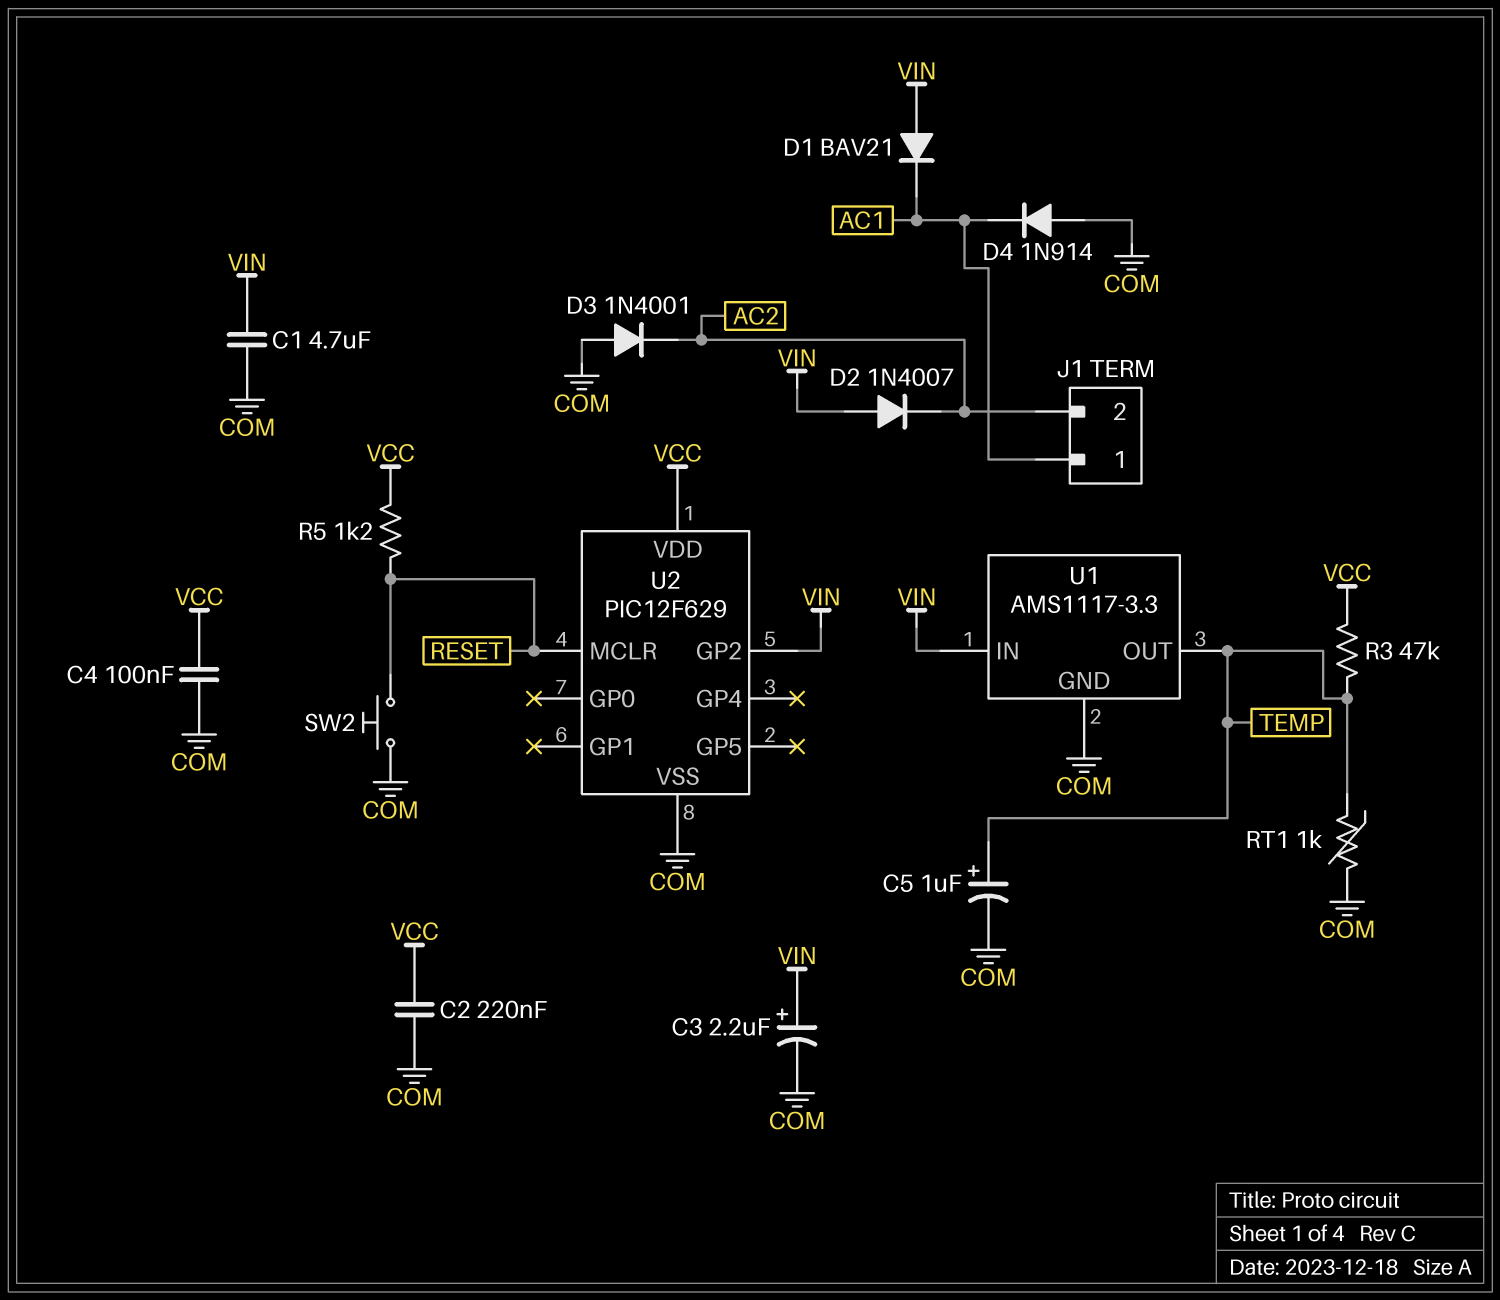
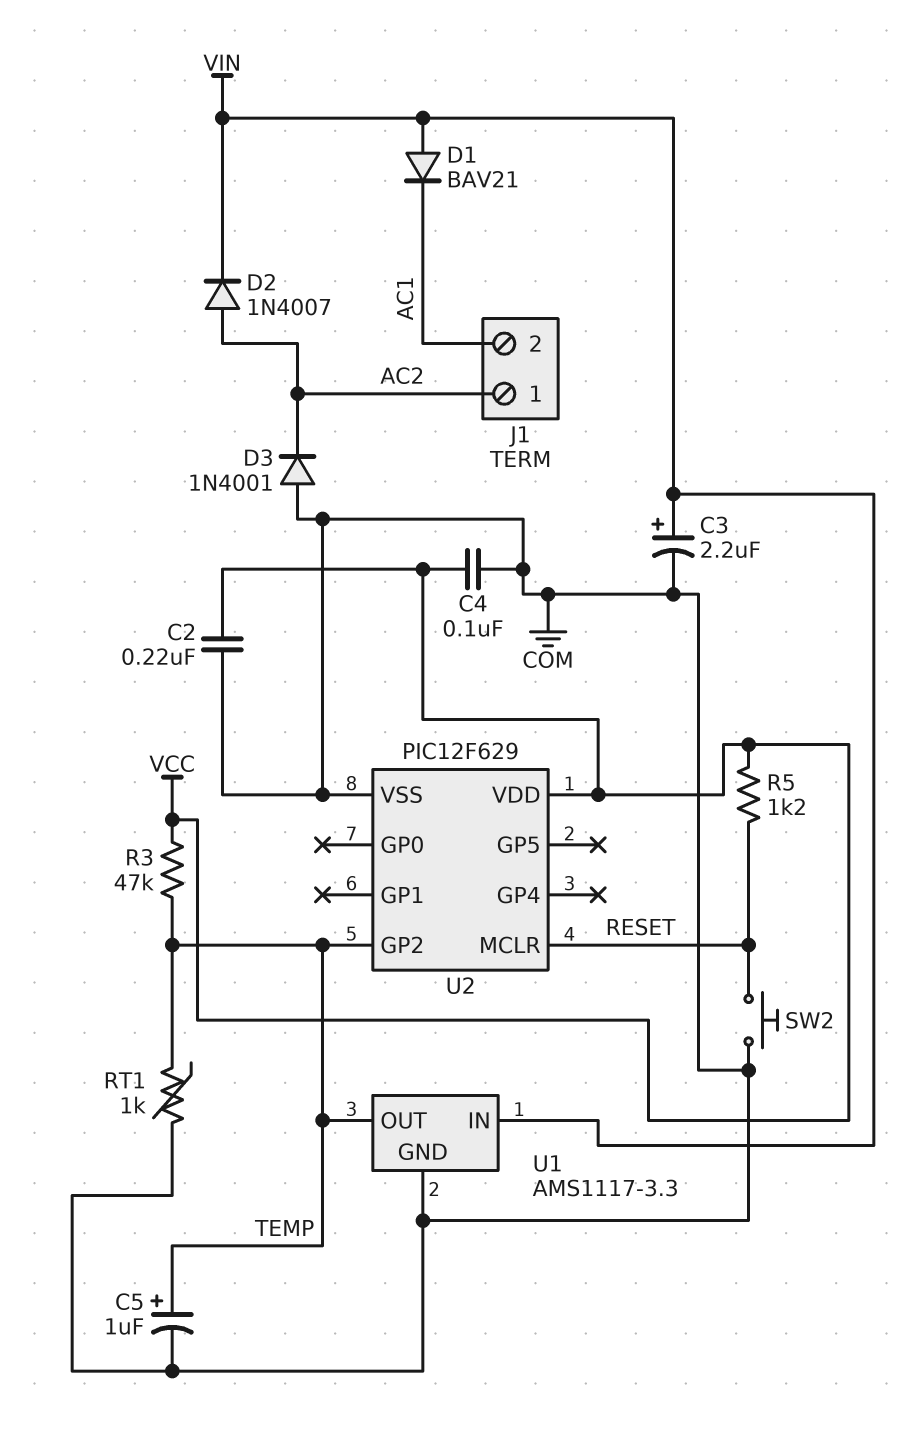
C1: 4.7uF (COM, VIN) -> none
D2: diode 1N4007 (A VIN, K AC2) -> diode 1N4007 (A AC2, K VIN)
D4: diode 1N914 (A COM, K AC1) -> none
J1 pin 1: AC1 -> AC2
J1 pin 2: AC2 -> AC1
U2 pin GP2: VIN -> TEMP

